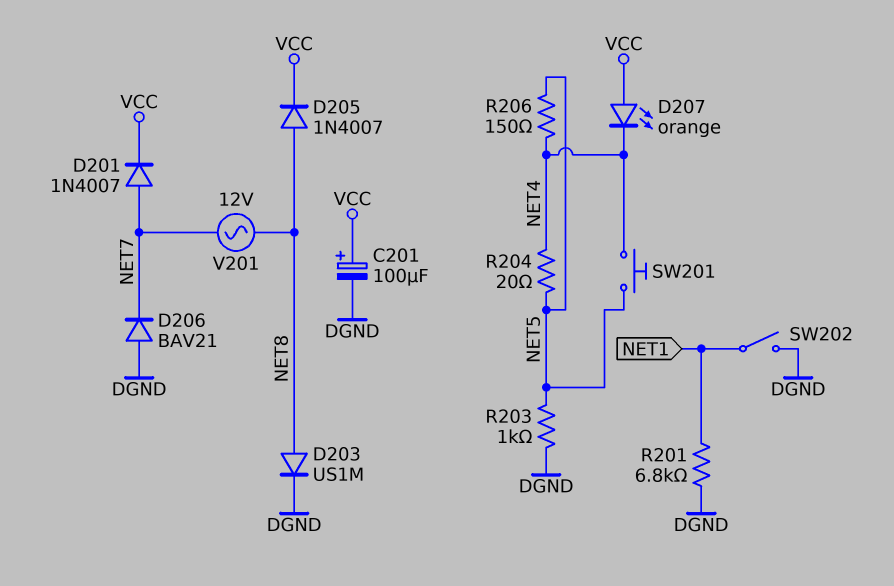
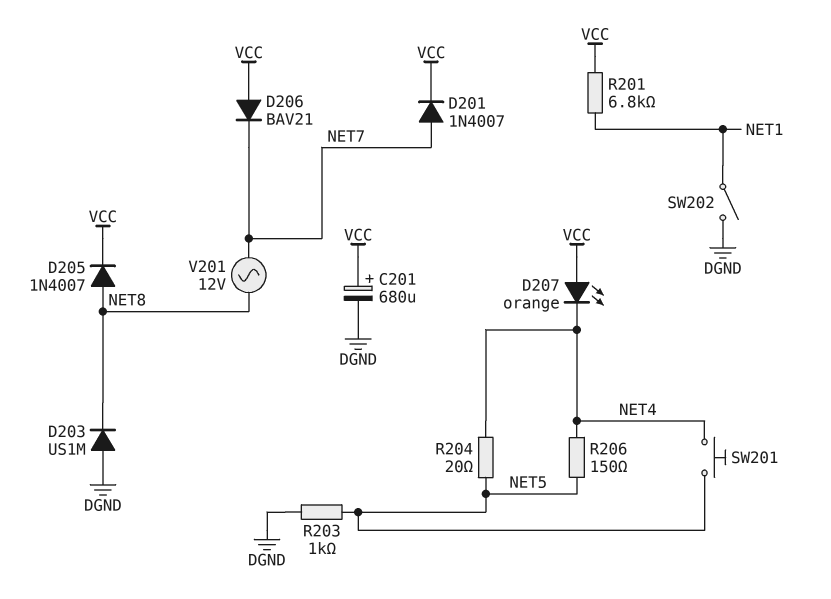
C201: 100uF (plus VCC, minus DGND) -> 680uF (plus VCC, minus DGND)
D203: diode US1M (A NET8, K DGND) -> diode US1M (A DGND, K NET8)
D206: diode BAV21 (A DGND, K NET7) -> diode BAV21 (A VCC, K NET7)
R201: 6.8k (DGND, NET1) -> 6.8k (NET1, VCC)

